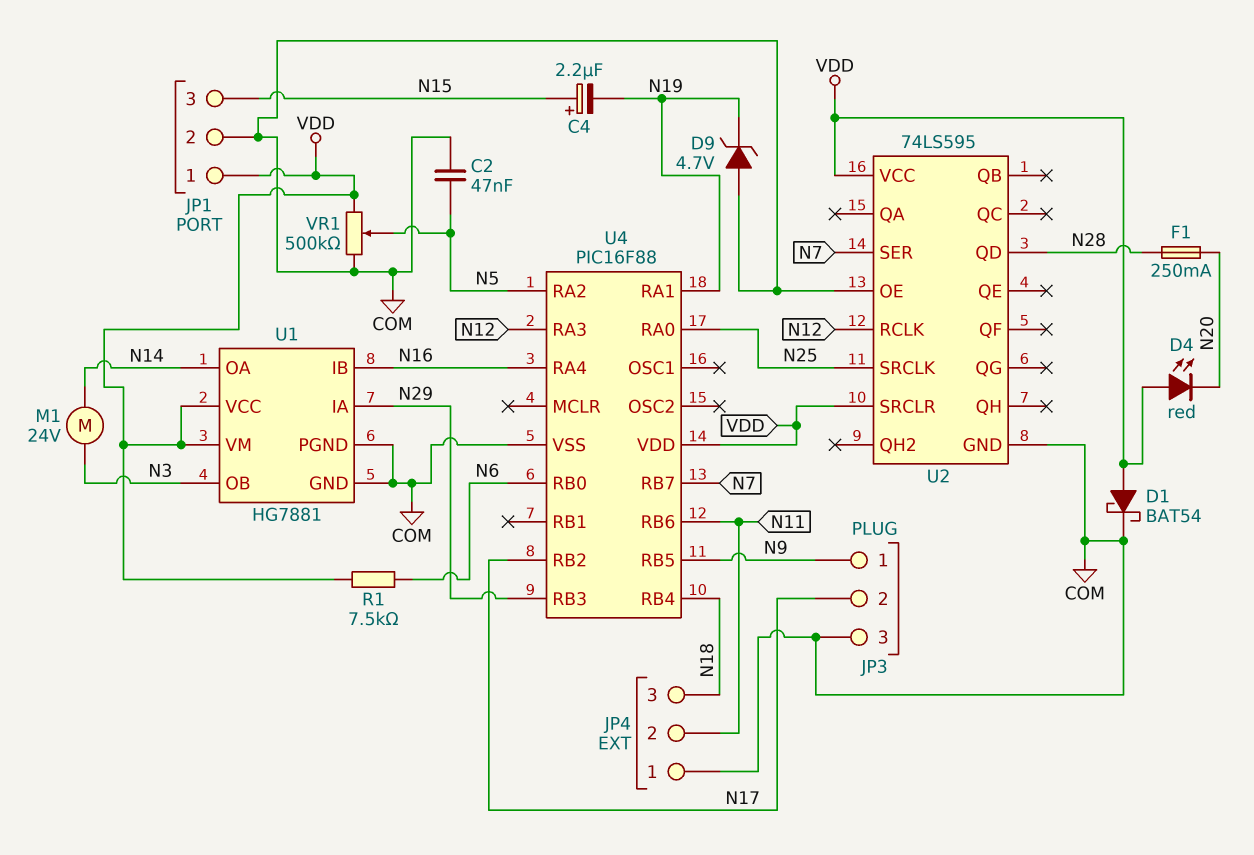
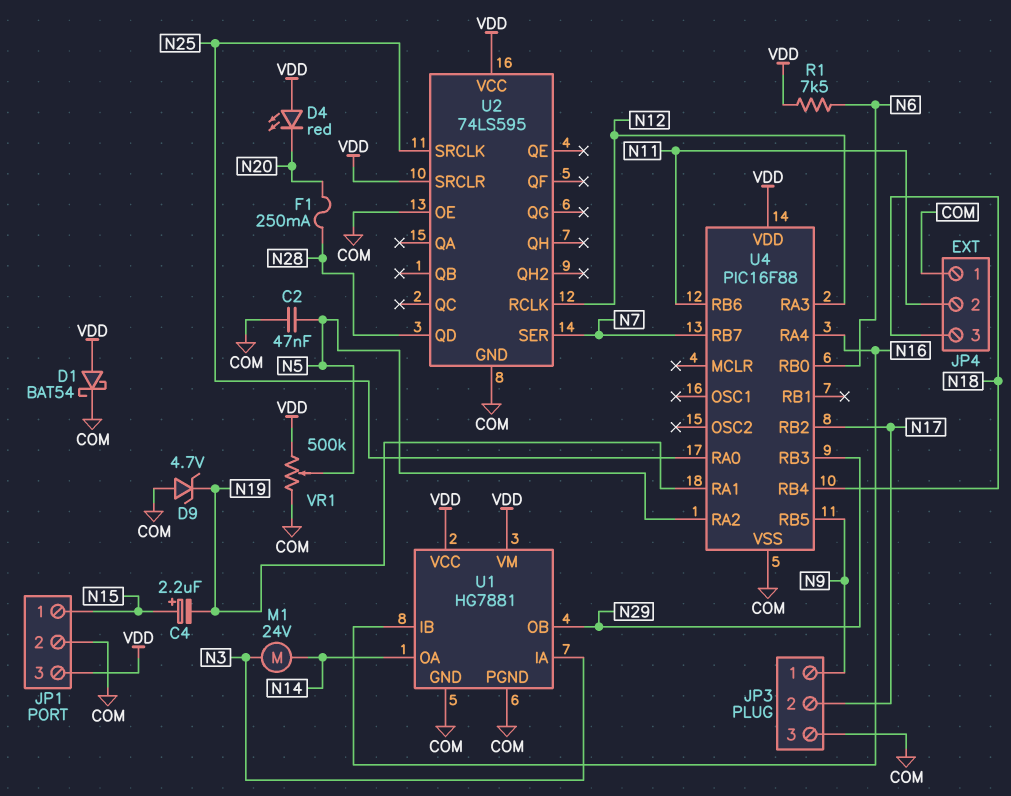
JP1 pin 1: VDD -> N15
JP1 pin 3: N15 -> VDD
U1 pin IA: N29 -> N3
U1 pin OB: N3 -> N29

